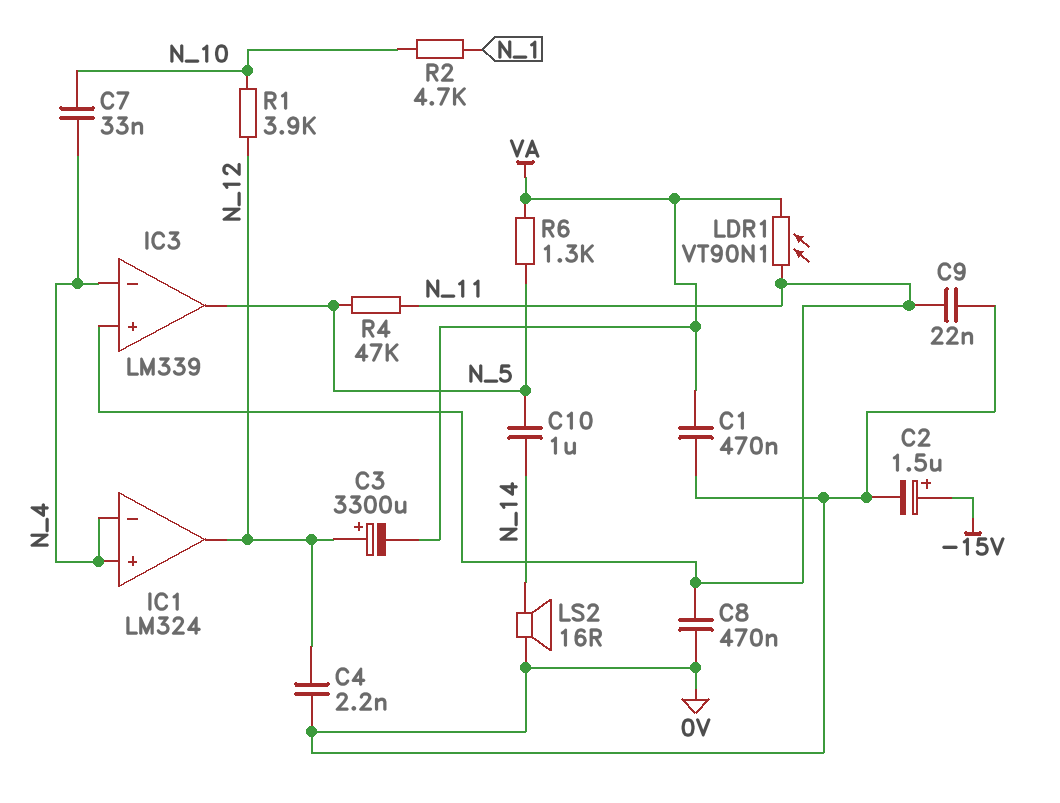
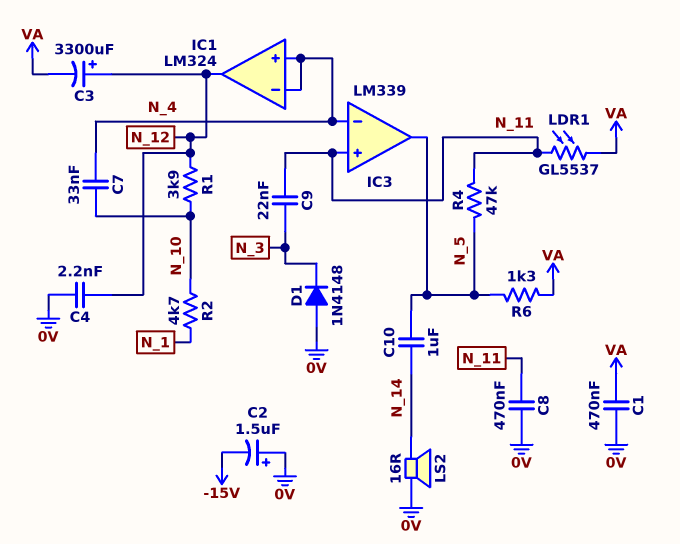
C2: 1.5uF (plus -15V, minus 0V) -> 1.5uF (plus 0V, minus -15V)
C9: 22nF (0V, N_11) -> 22nF (N_3, N_11)
D1: none -> diode 1N4148 (A 0V, K N_3)
LDR1: VT90N1 (N_11, VA) -> GL5537 (N_11, VA)

